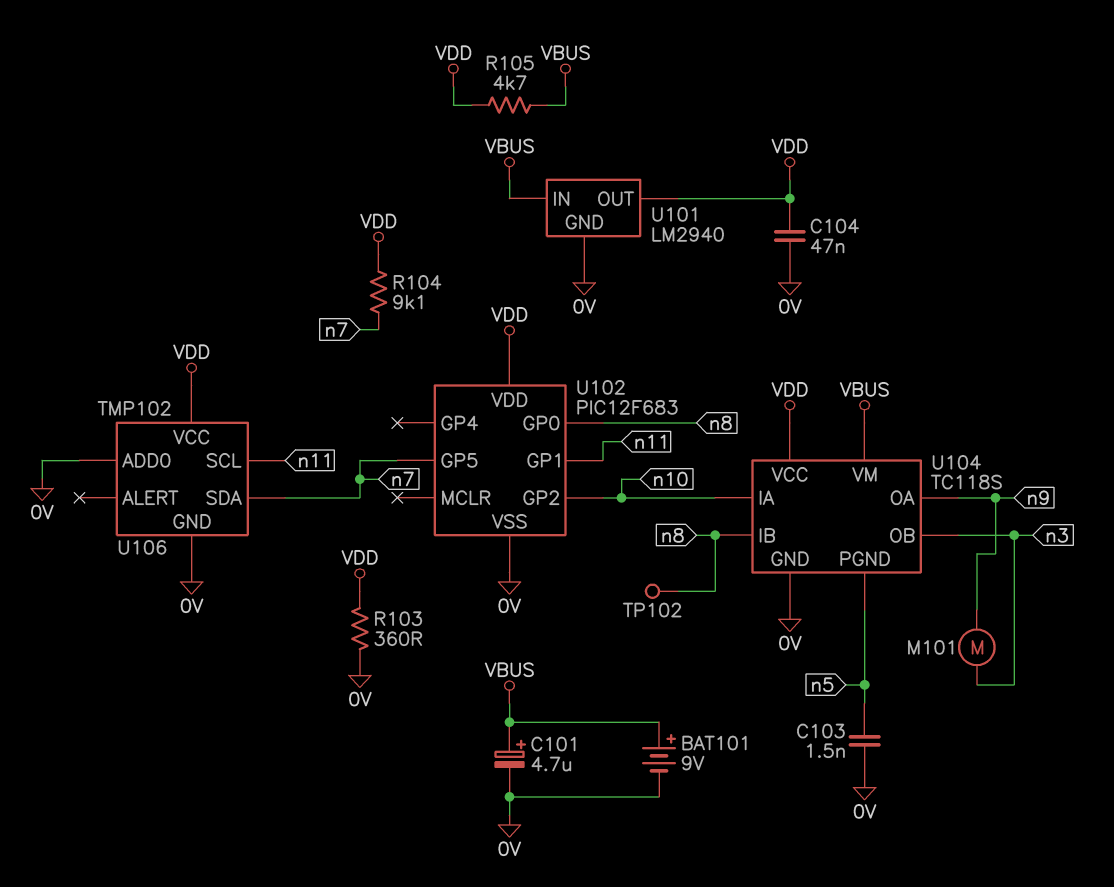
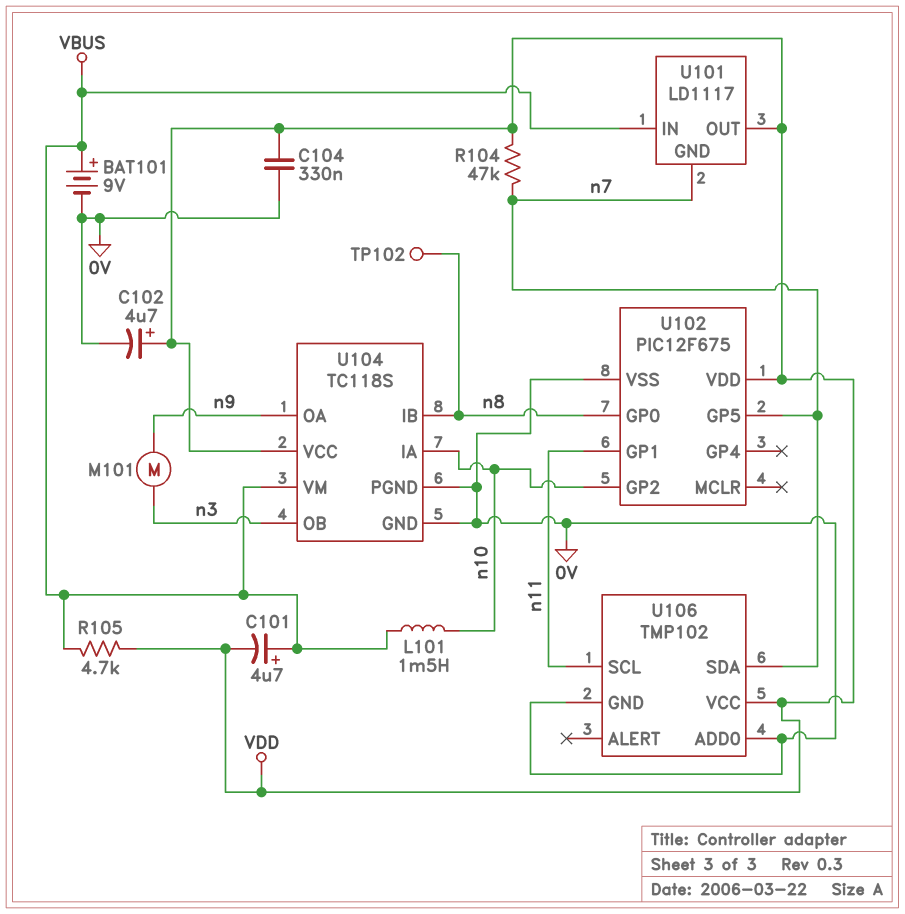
C101: 4.7uF (plus VBUS, minus 0V) -> 4.7uF (plus VBUS, minus VDD)
C102: none -> 4.7uF (plus VDD, minus 0V)
C103: 1.5nF (0V, n5) -> none
C104: 47nF (0V, VDD) -> 330nF (0V, VDD)
L101: none -> 1.5mH (VBUS, n10)
R103: 360 (0V, VDD) -> none
R104: 9.1k (VDD, n7) -> 47k (VDD, n7)
U101: LM2940 -> LD1117
U101 pin GND: 0V -> n7
U102: PIC12F683 -> PIC12F675
U104 pin PGND: n5 -> 0V

